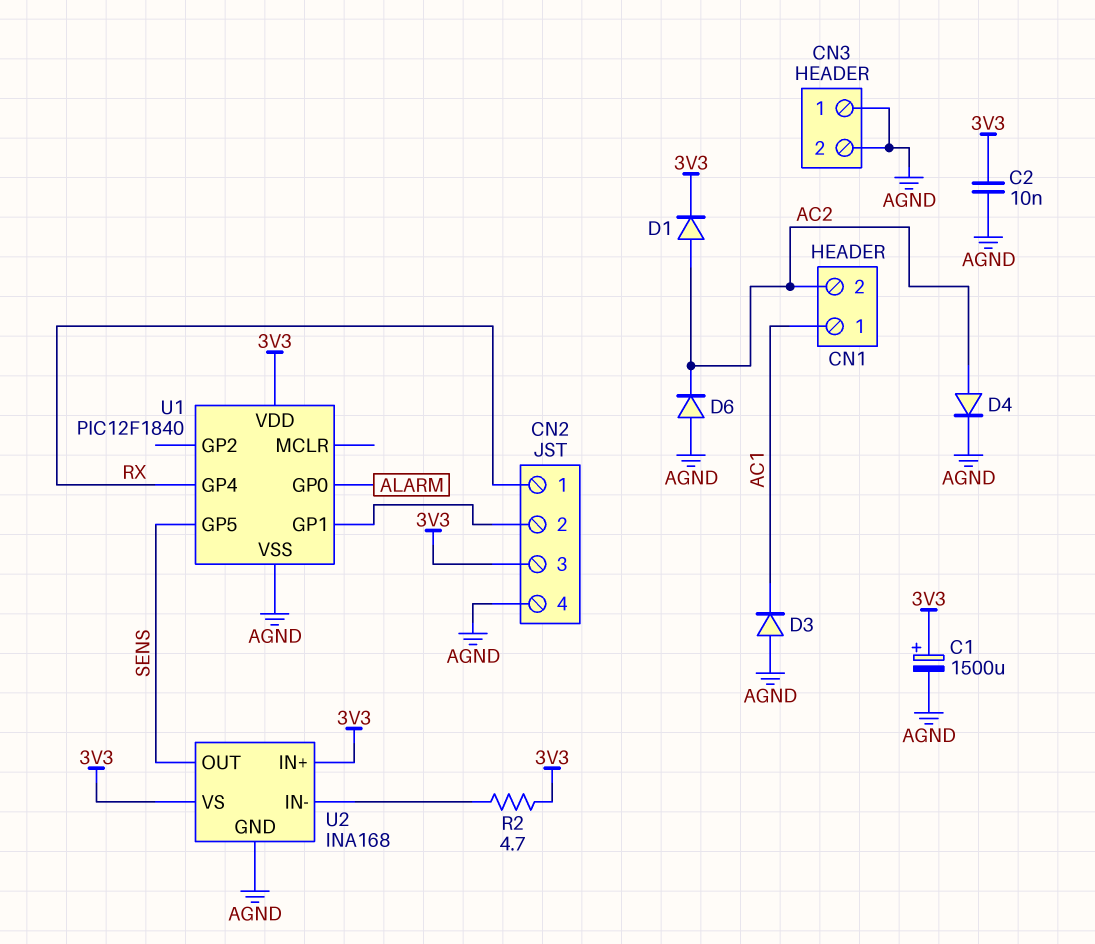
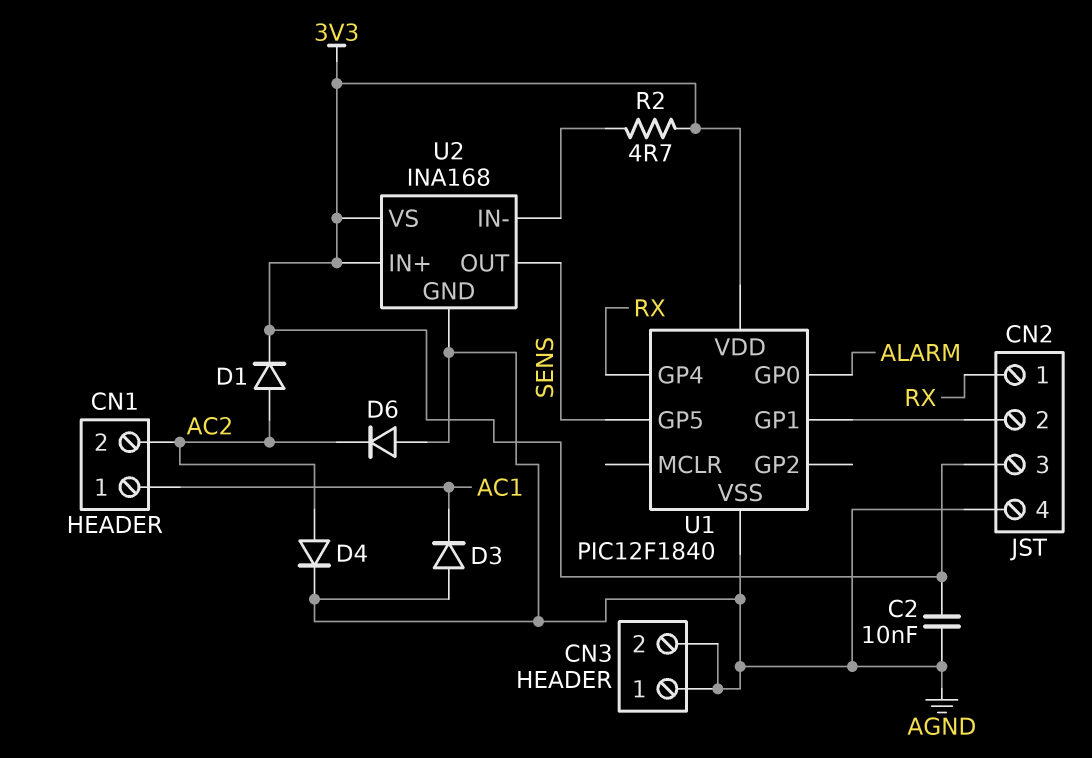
C1: 1500uF (plus 3V3, minus AGND) -> none

